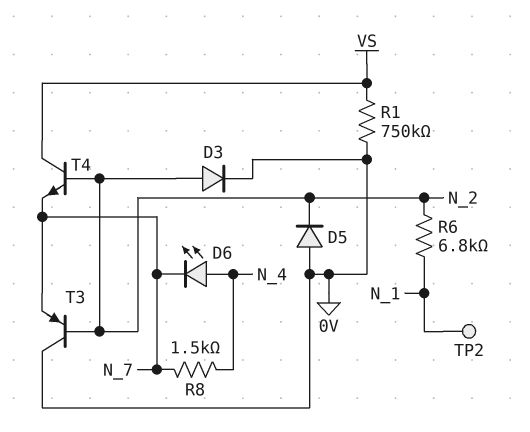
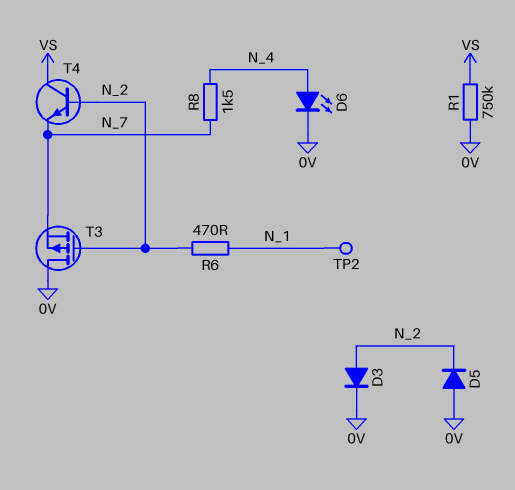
D6: LED (A N_4, K N_7) -> LED (A N_4, K 0V)
R6: 6.8k (N_1, N_2) -> 470 (N_1, N_2)
T3: PNP (B N_2, C 0V, E N_7) -> PMOS (G N_2, D 0V, S N_7)

